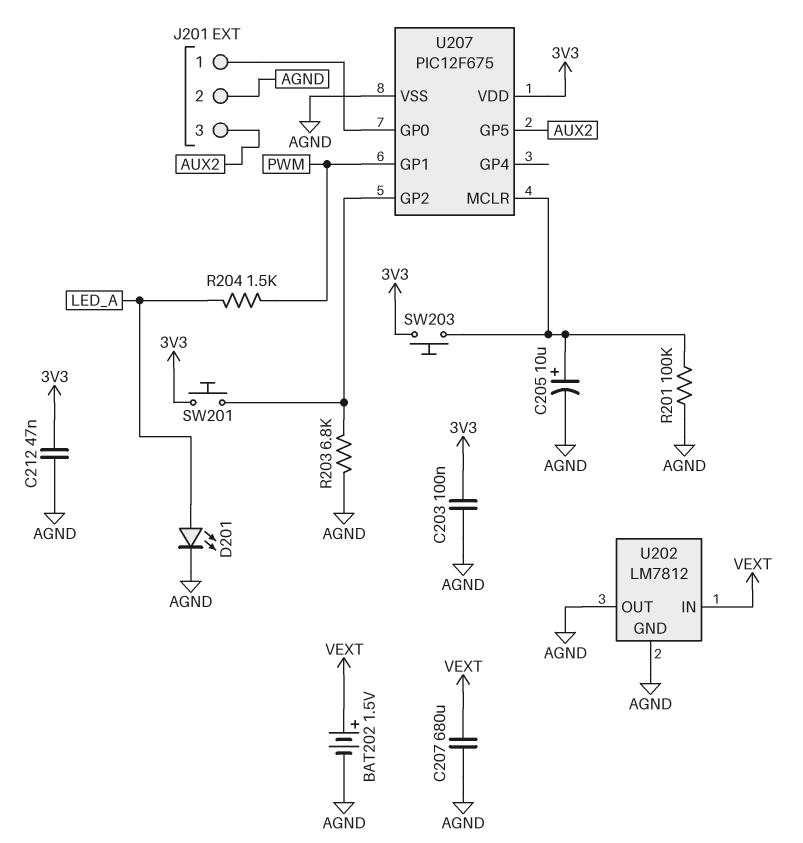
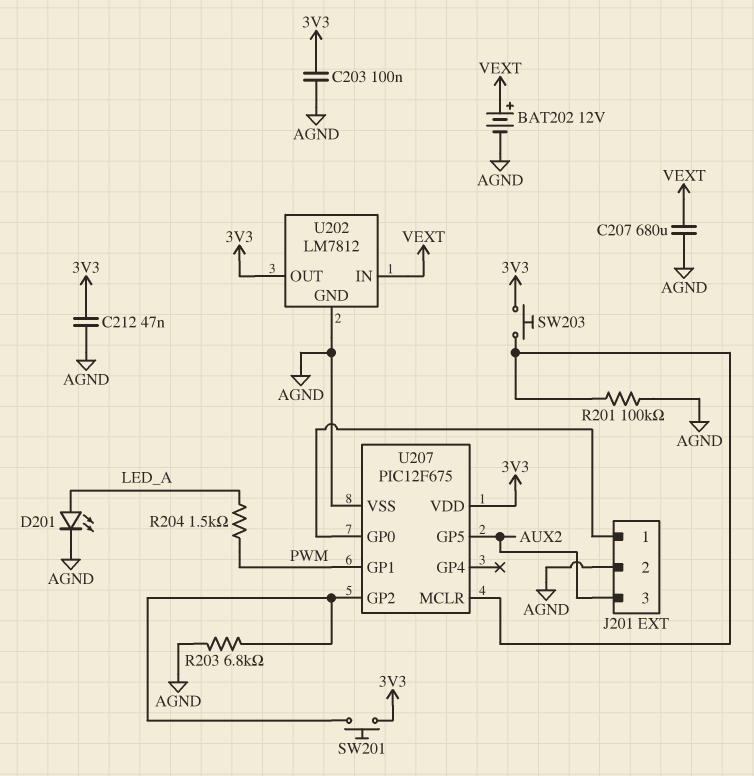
BAT202: 1.5V (plus VEXT, minus AGND) -> 12V (plus VEXT, minus AGND)
C205: 10uF (plus U207/MCLR, minus AGND) -> none
U202 pin OUT: AGND -> 3V3

